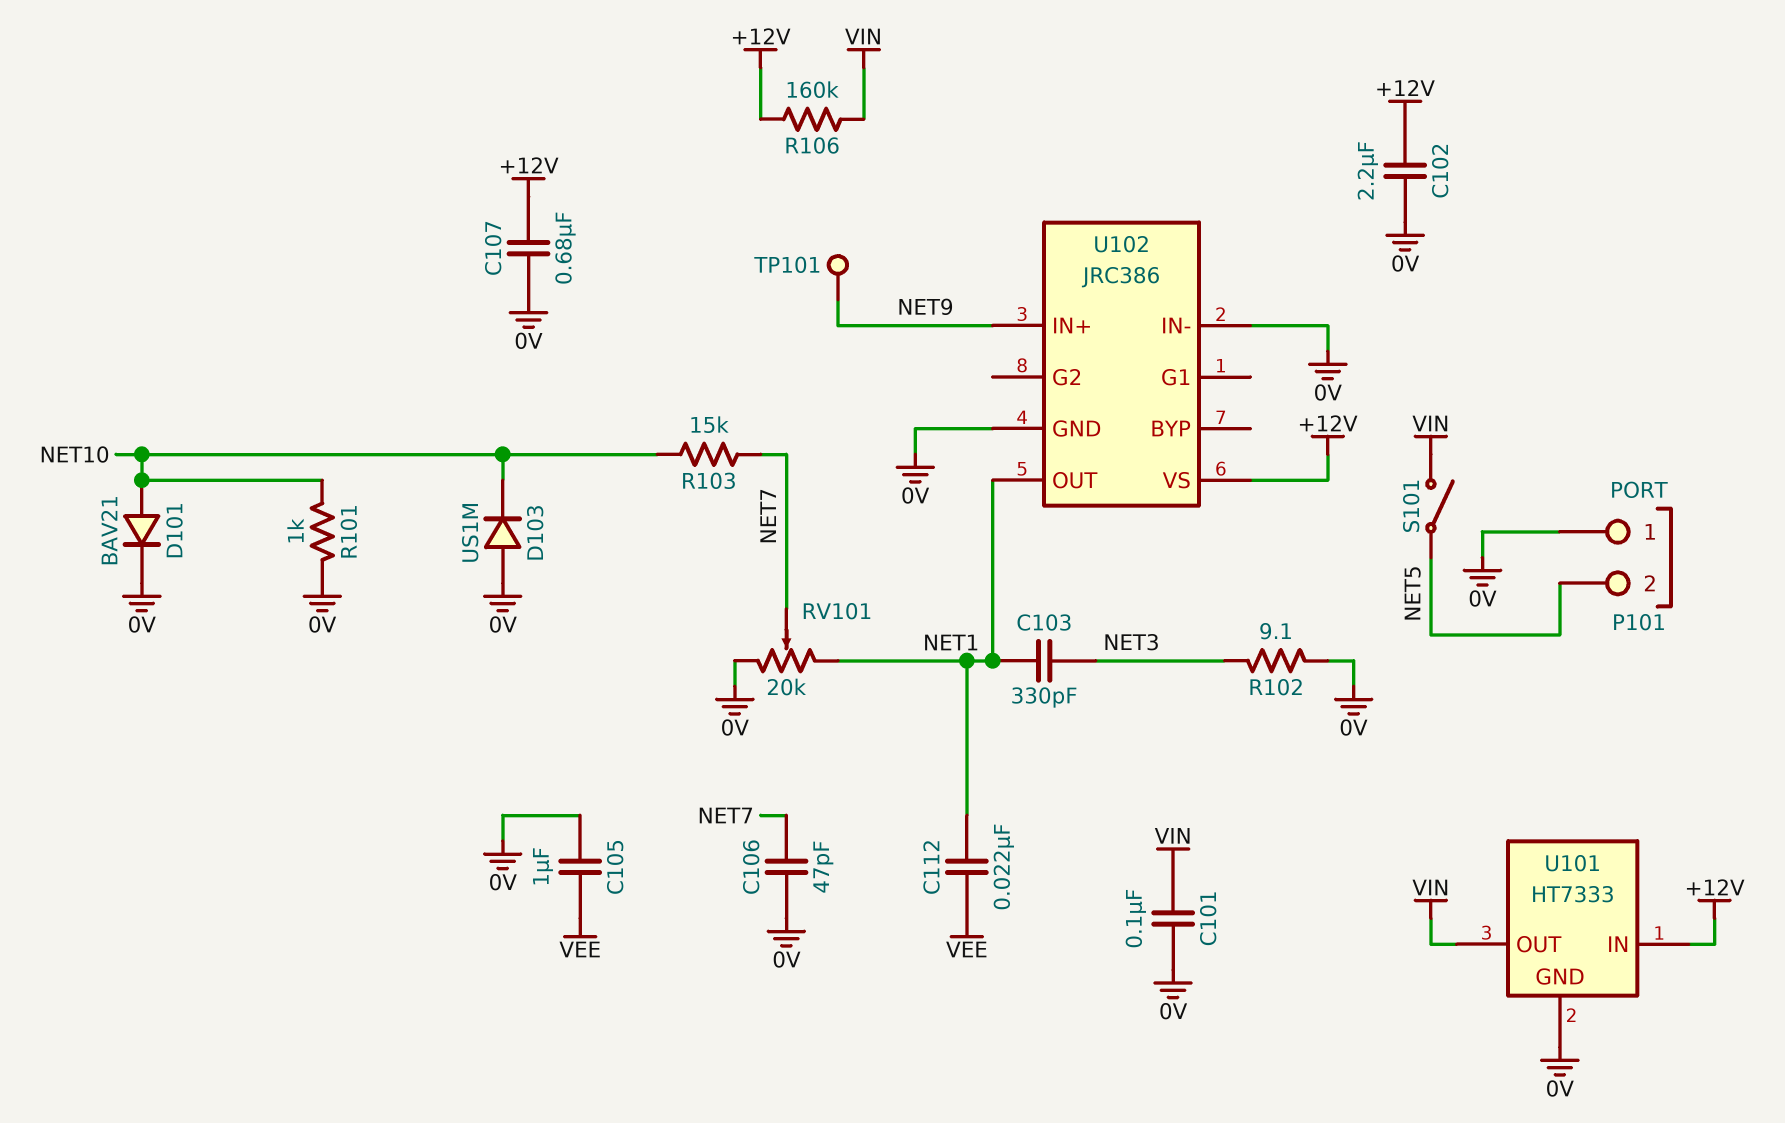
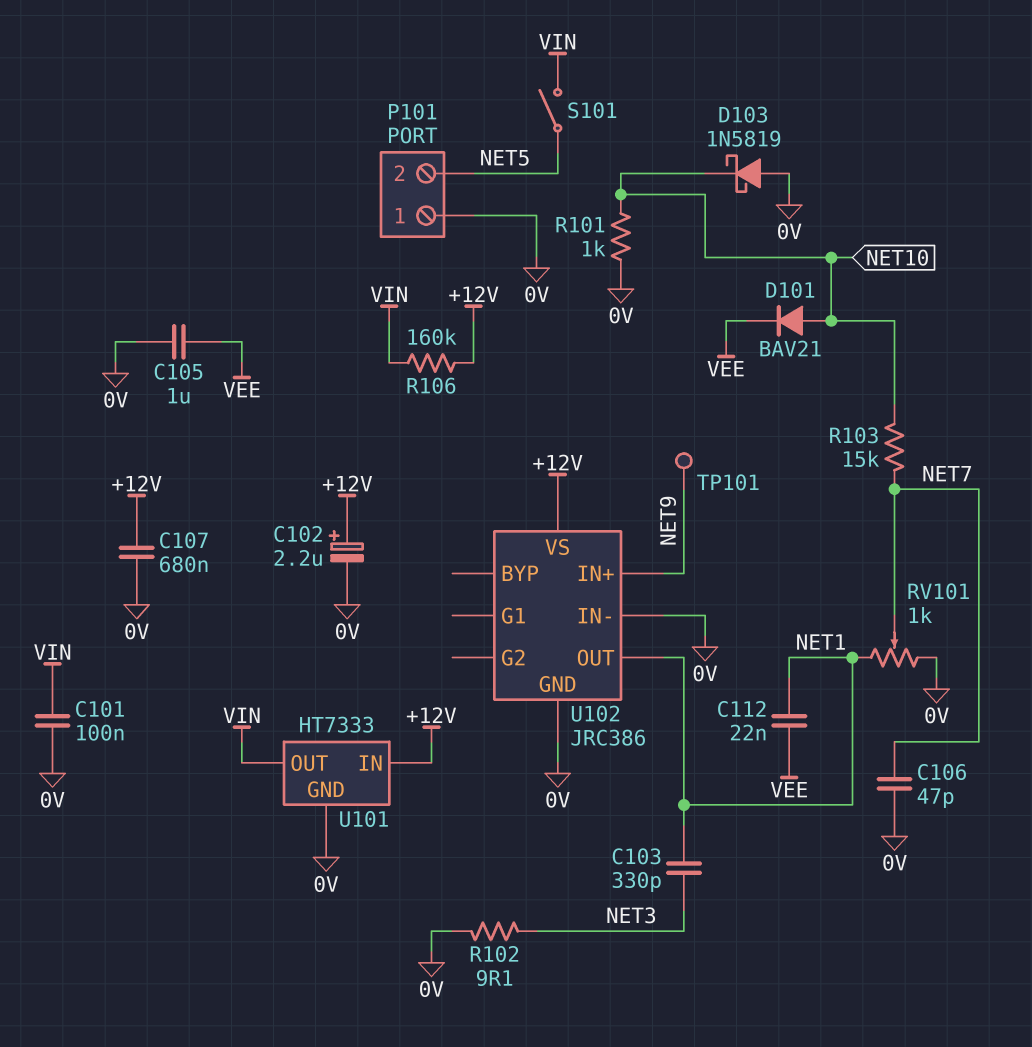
C102: 2.2uF (+12V, 0V) -> 2.2uF (plus +12V, minus 0V)
D101: diode BAV21 (A NET10, K 0V) -> diode BAV21 (A NET10, K VEE)
D103: diode US1M (A 0V, K NET10) -> schottky 1N5819 (A 0V, K NET10)
RV101: 20k (0V, NET1, wiper NET7) -> 1k (0V, NET1, wiper NET7)

